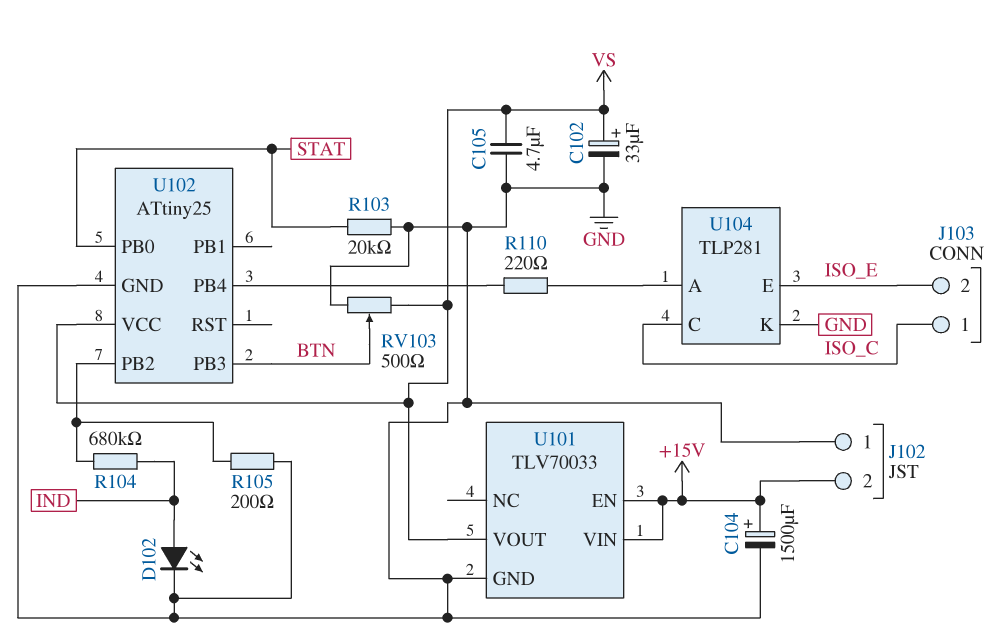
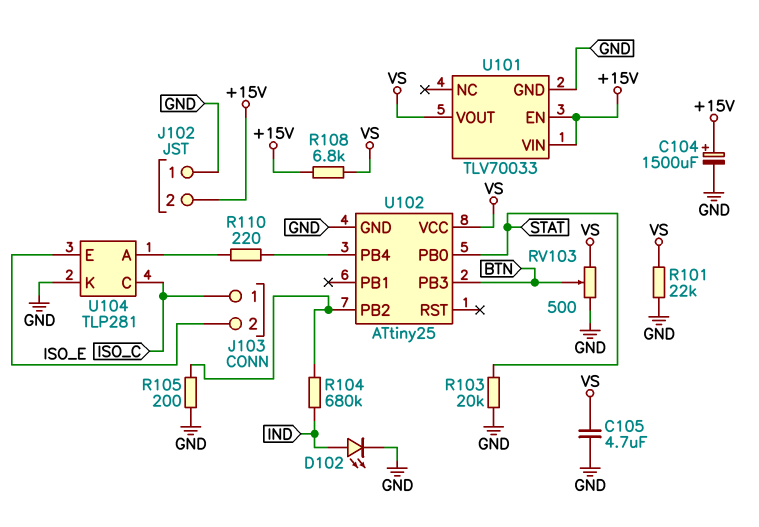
C102: 33uF (plus VS, minus GND) -> none
R101: none -> 22k (GND, VS)
R108: none -> 6.8k (+15V, VS)

